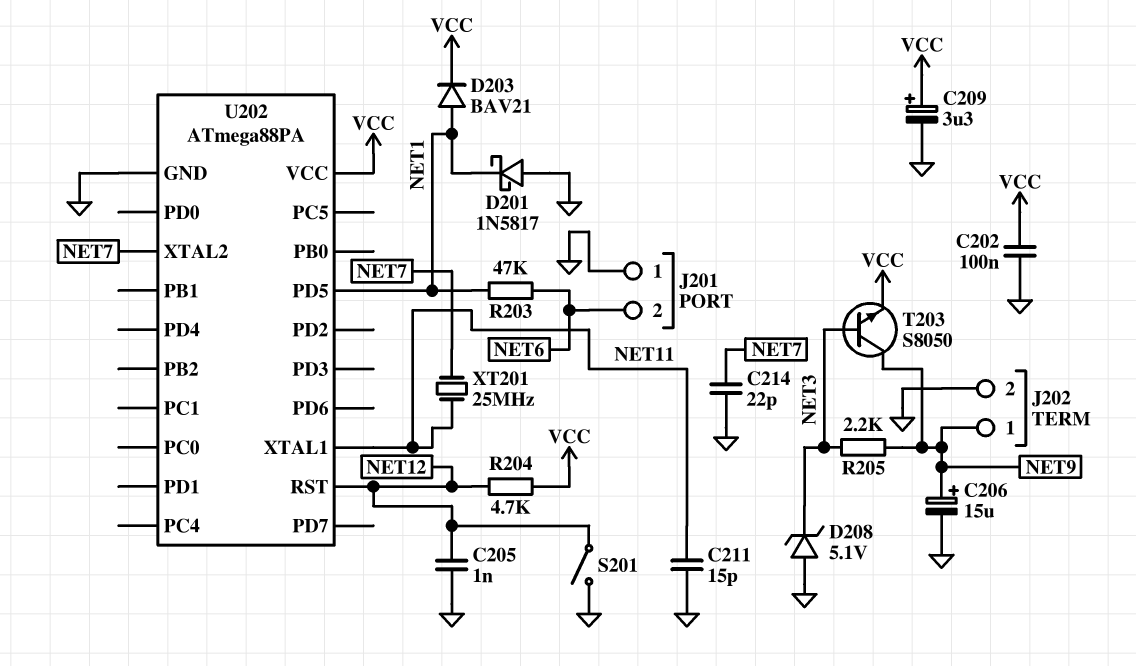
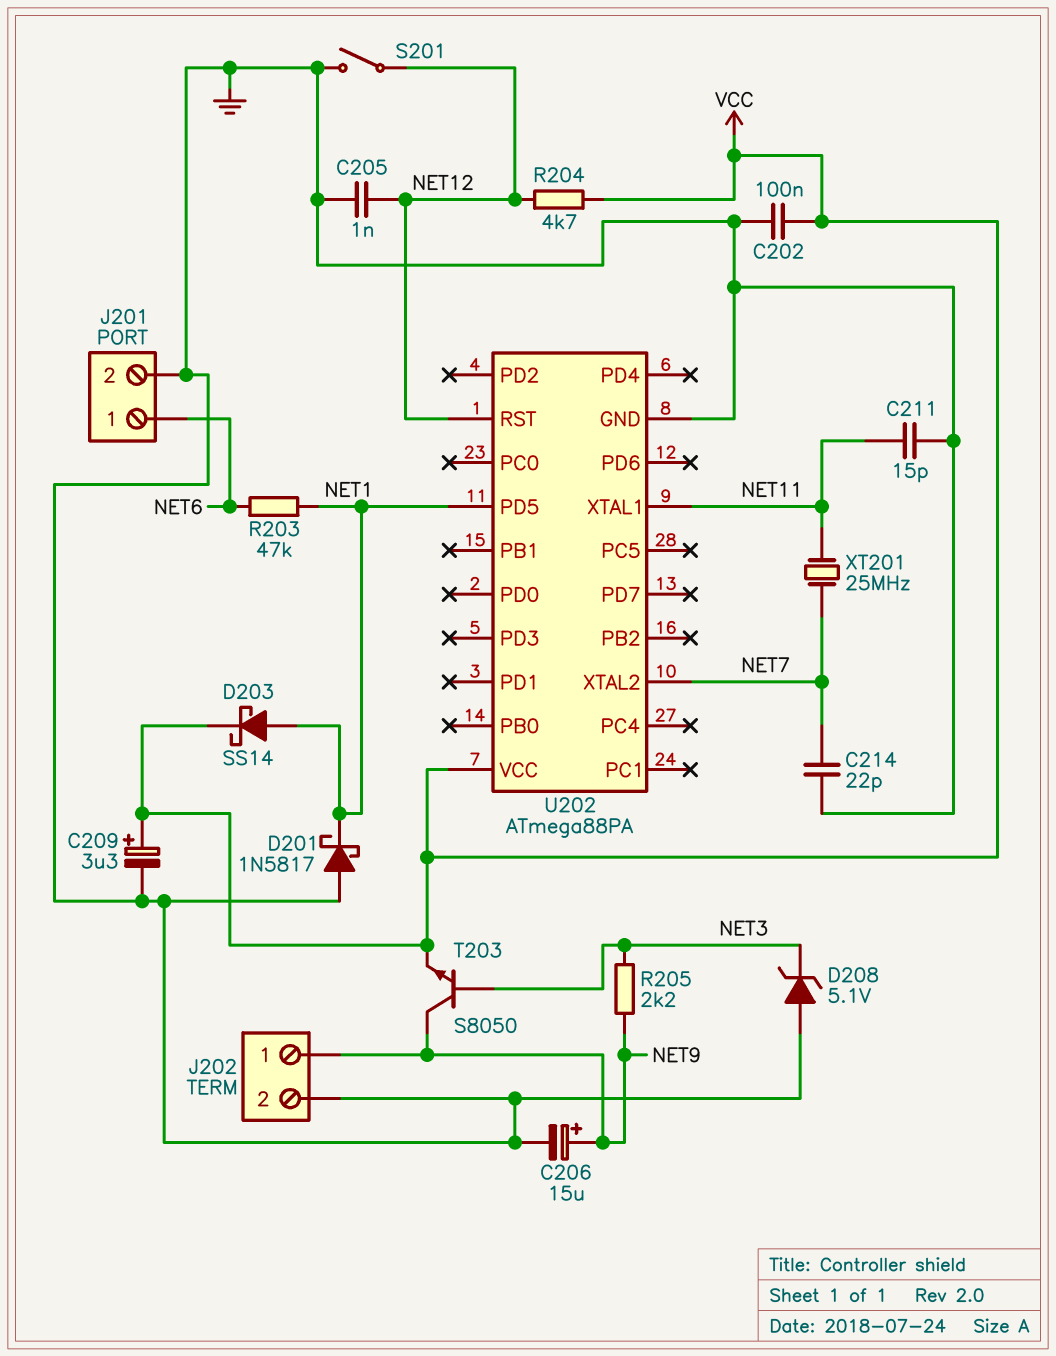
D203: diode BAV21 (A NET1, K VCC) -> schottky SS14 (A NET1, K VCC)
J201 pin 1: GND -> NET6
J201 pin 2: NET6 -> GND

